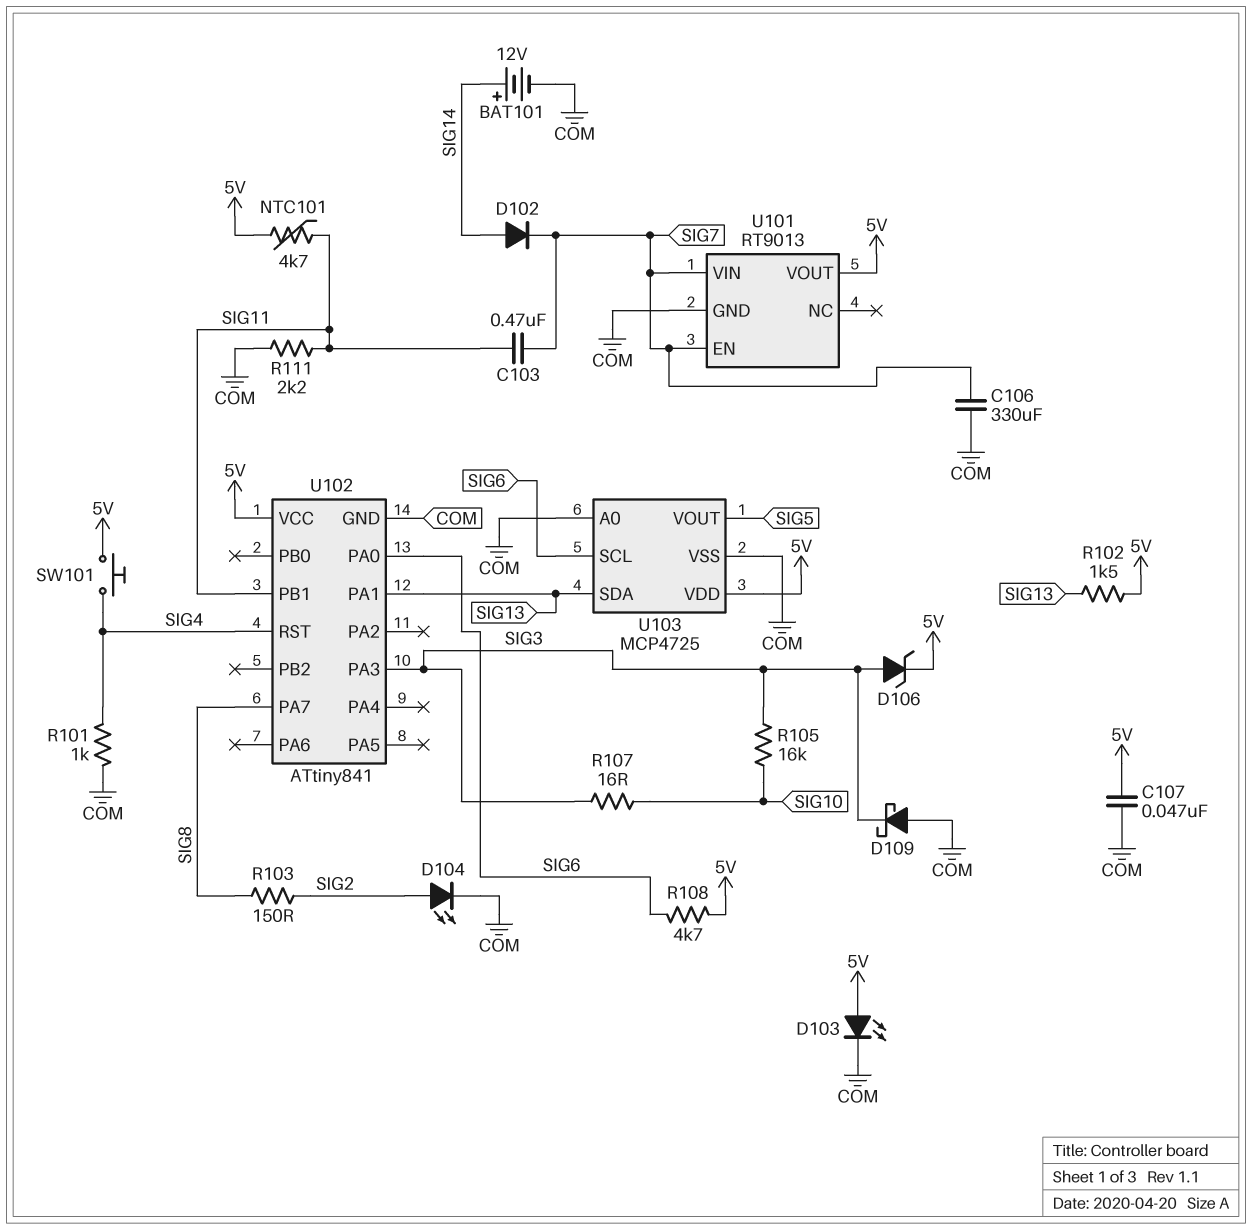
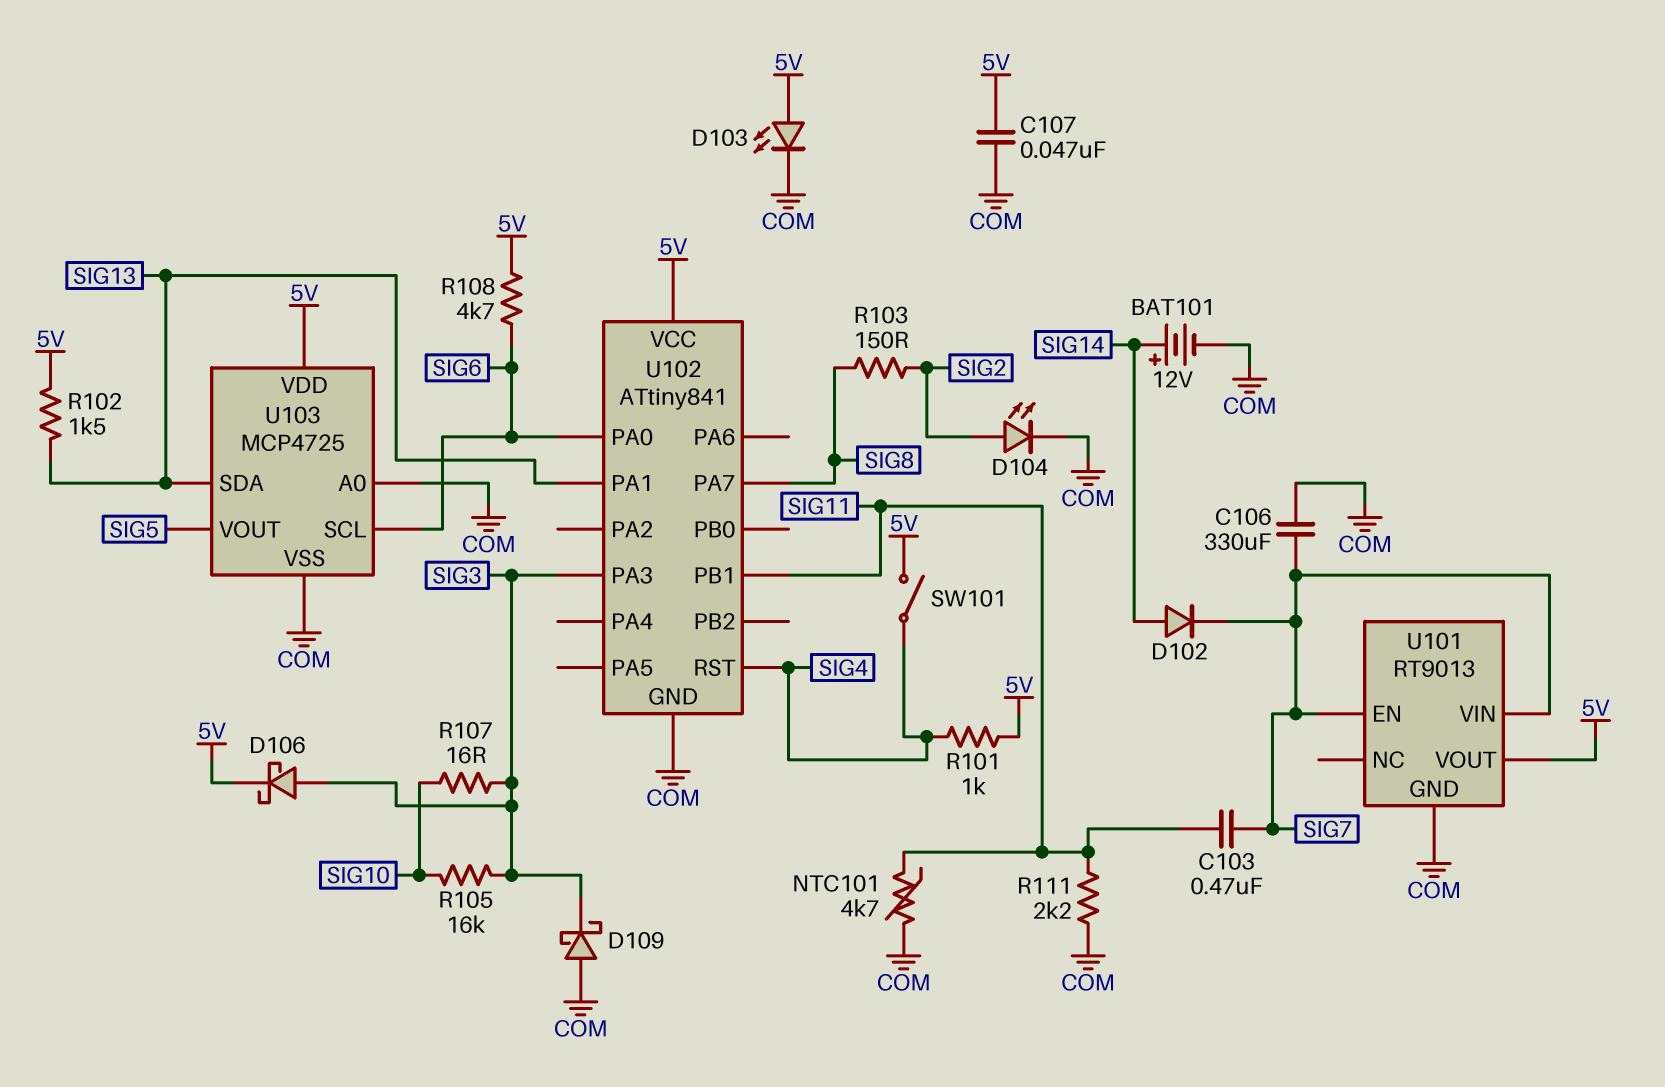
D106: zener (A SIG3, K 5V) -> schottky (A SIG3, K 5V)
NTC101: 4.7k (5V, SIG11) -> 4.7k (COM, SIG11)
R101: 1k (COM, SIG4) -> 1k (5V, SIG4)
SW101: button (5V, SIG4) -> switch (5V, SIG4)

